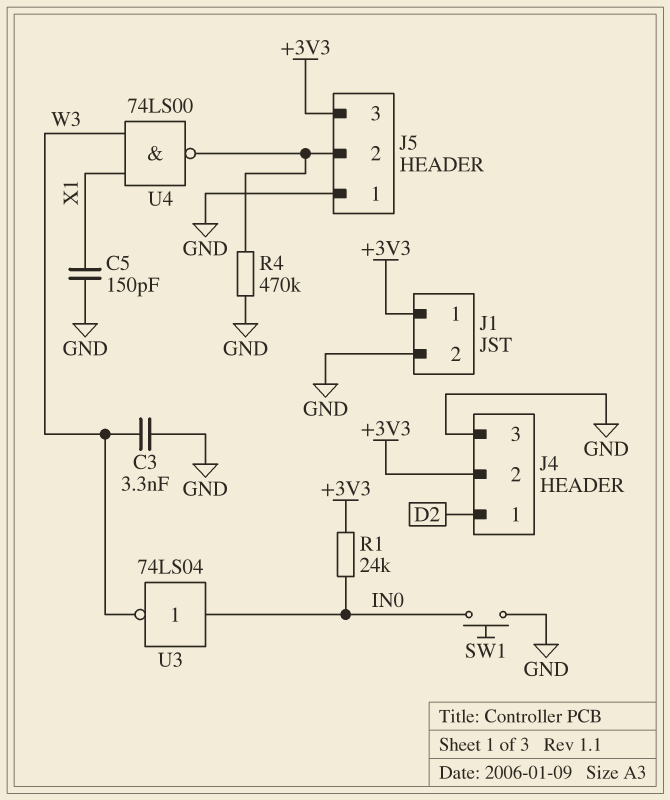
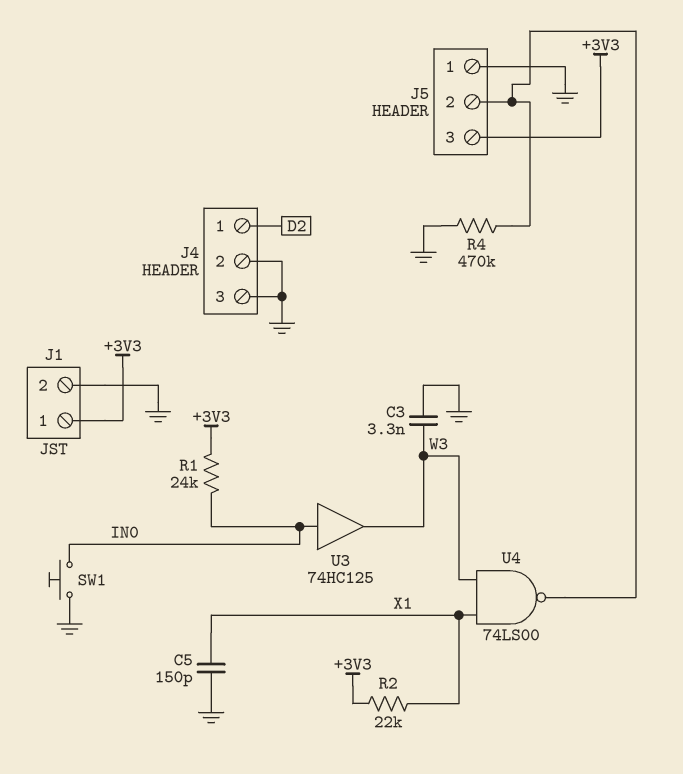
J4 pin 2: +3V3 -> GND
R2: none -> 22k (+3V3, X1)
U3: NOT 74LS04 (in IN0, out W3) -> buffer 74HC125 (in IN0, out W3)

